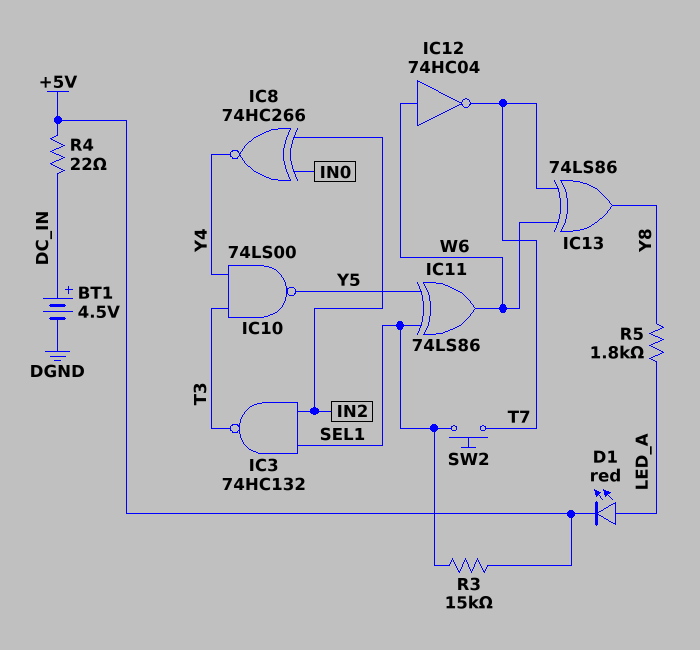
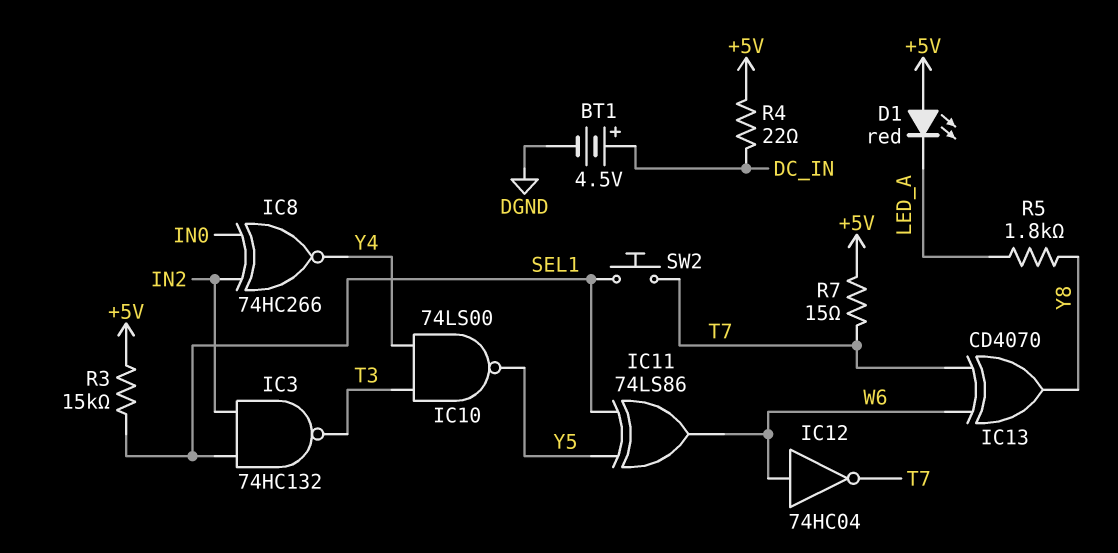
D1: LED red (A LED_A, K +5V) -> LED red (A +5V, K LED_A)
IC13: XOR 74LS86 (in T7, in W6, out Y8) -> XOR CD4070 (in T7, in W6, out Y8)
R7: none -> 15 (+5V, T7)

